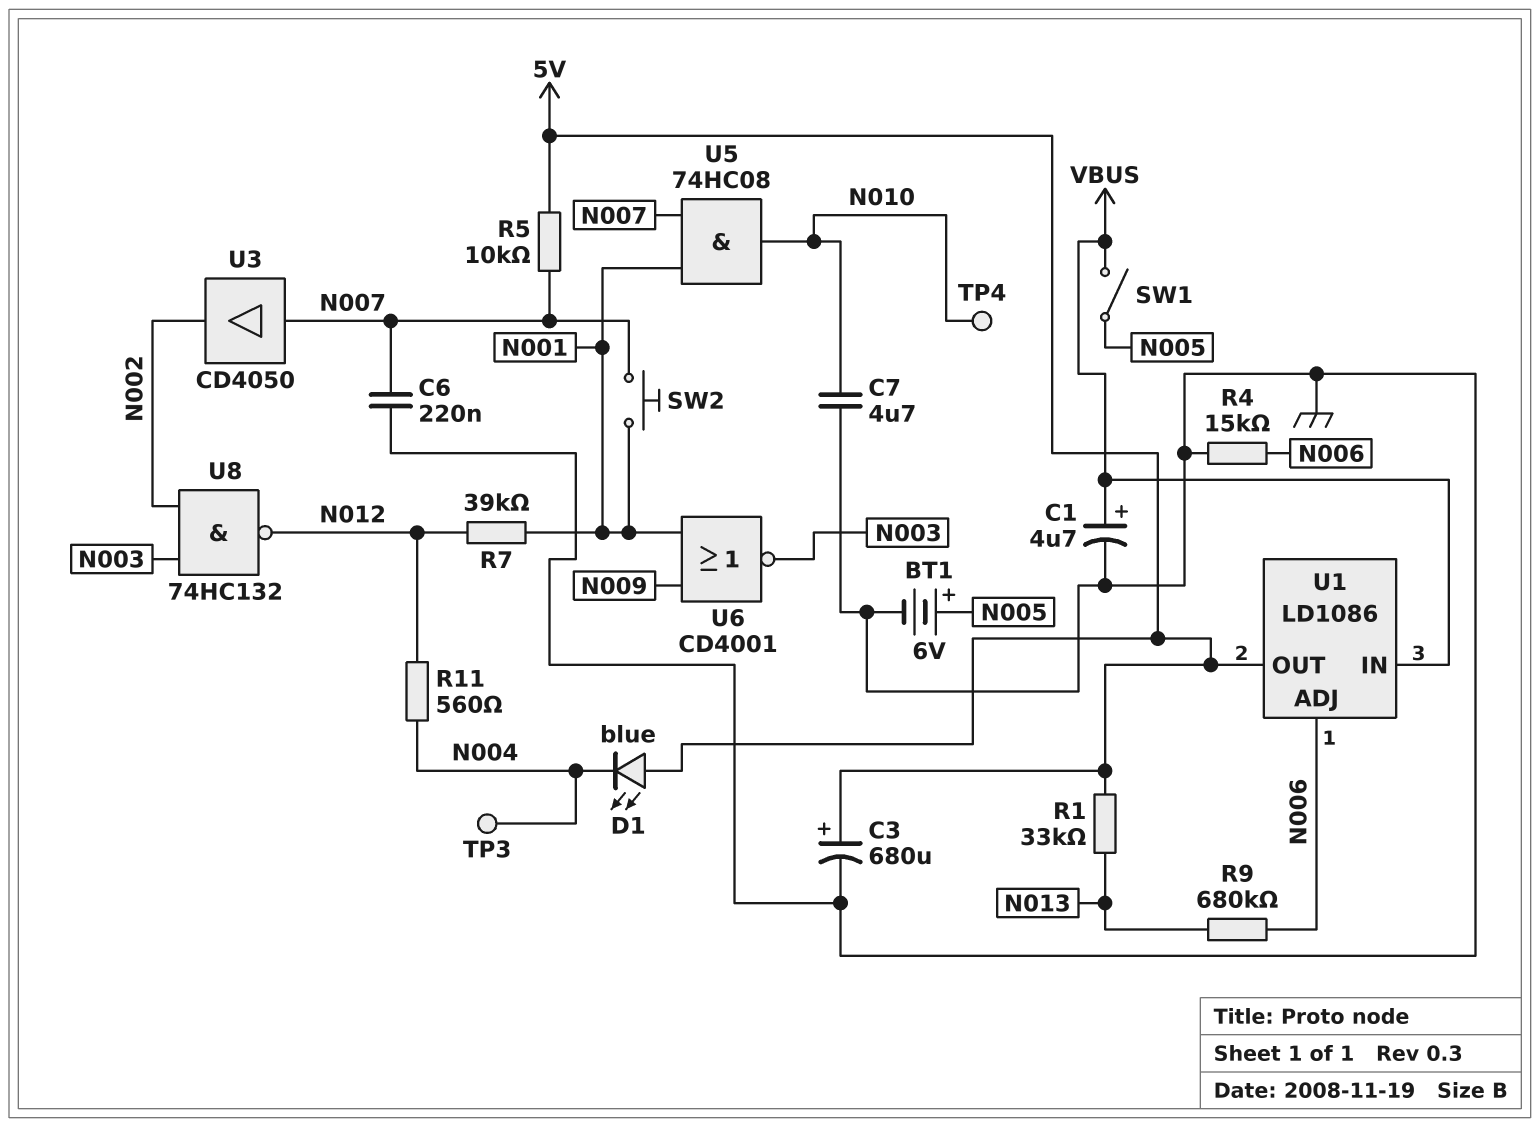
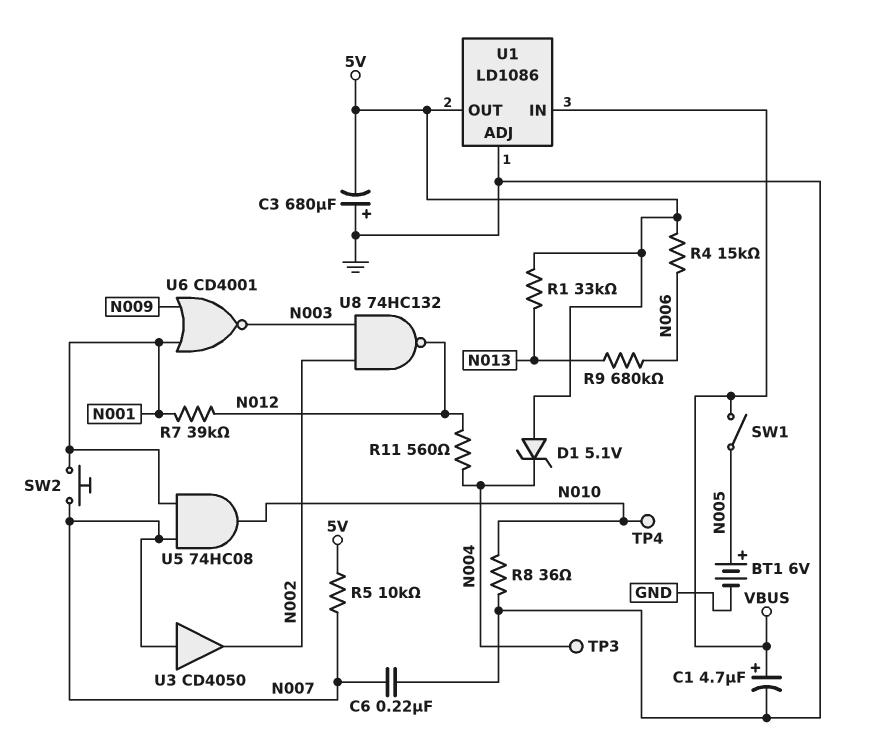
C3: 680uF (plus 5V, minus GND) -> 680uF (plus GND, minus 5V)
C7: 4.7uF (GND, N010) -> none
D1: LED blue (A 5V, K N004) -> zener 5.1V (A 5V, K N004)
R4: 15k (GND, N006) -> 15k (5V, N006)
R8: none -> 36 (GND, N010)
U1 pin ADJ: N006 -> GND

